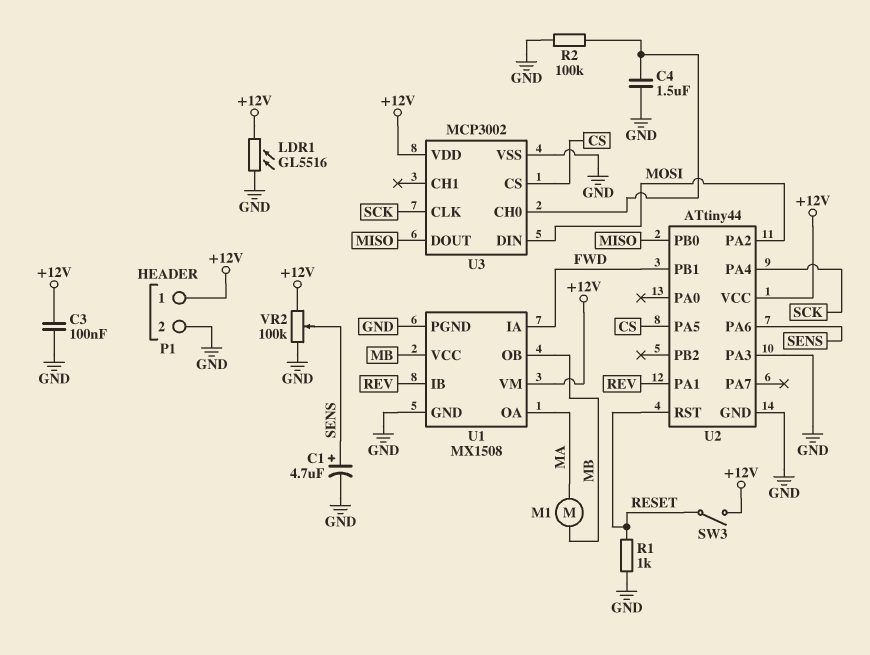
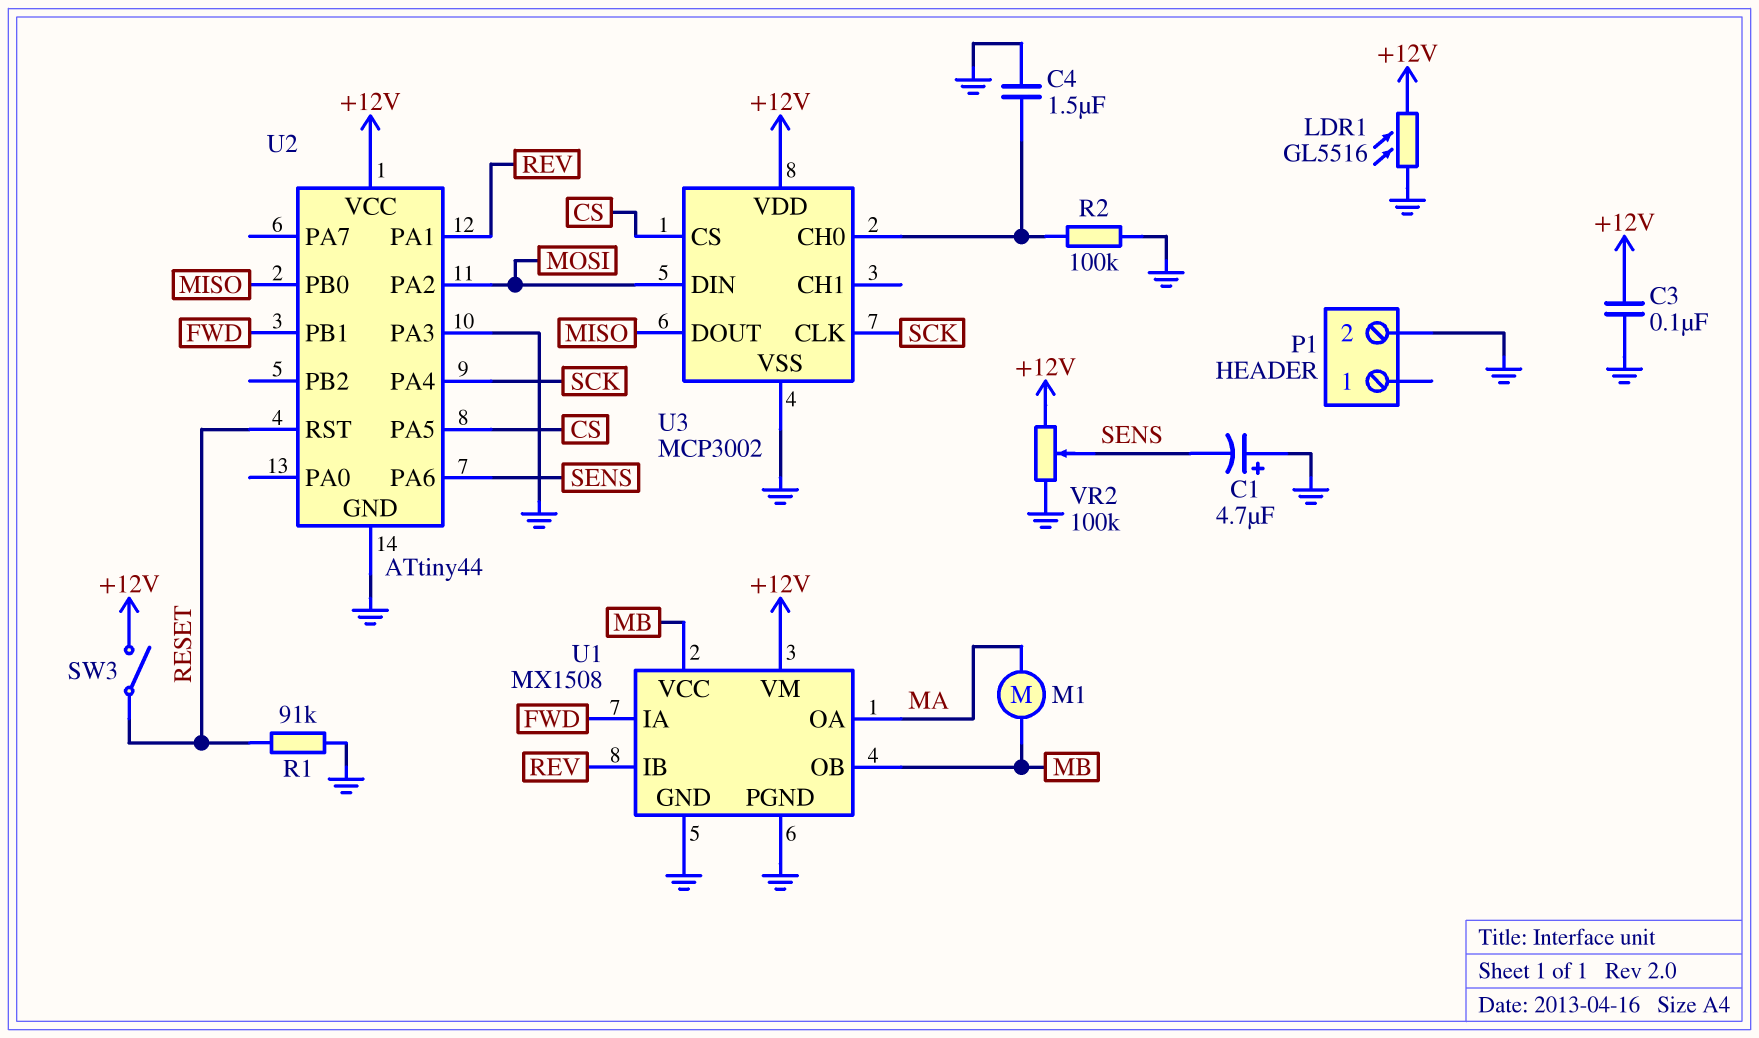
C1: 4.7uF (plus SENS, minus GND) -> 4.7uF (plus GND, minus SENS)
P1 pin 1: +12V -> none
R1: 1k (GND, RESET) -> 91k (GND, RESET)

